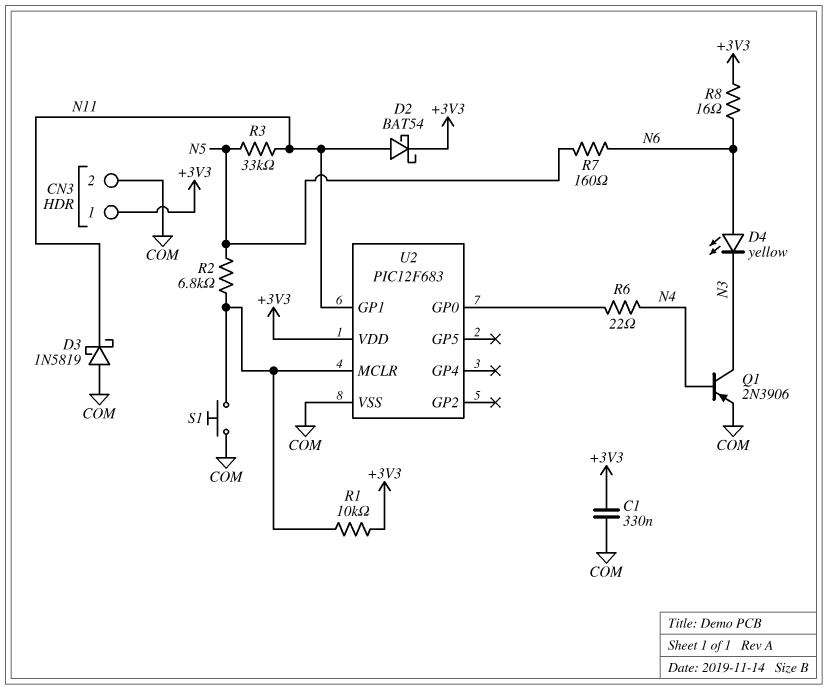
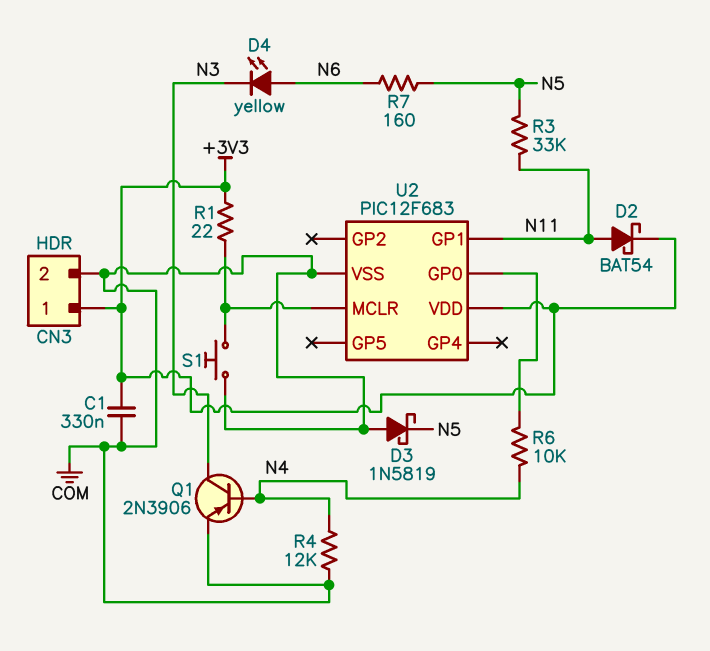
D3: schottky 1N5819 (A COM, K N11) -> schottky 1N5819 (A COM, K N5)
R1: 10k (+3V3, U2/MCLR) -> 22 (+3V3, U2/MCLR)
R2: 6.8k (N5, U2/MCLR) -> none
R4: none -> 12k (COM, N4)
R6: 22 (N4, U2/GP0) -> 10k (N4, U2/GP0)
R8: 16 (+3V3, N6) -> none

